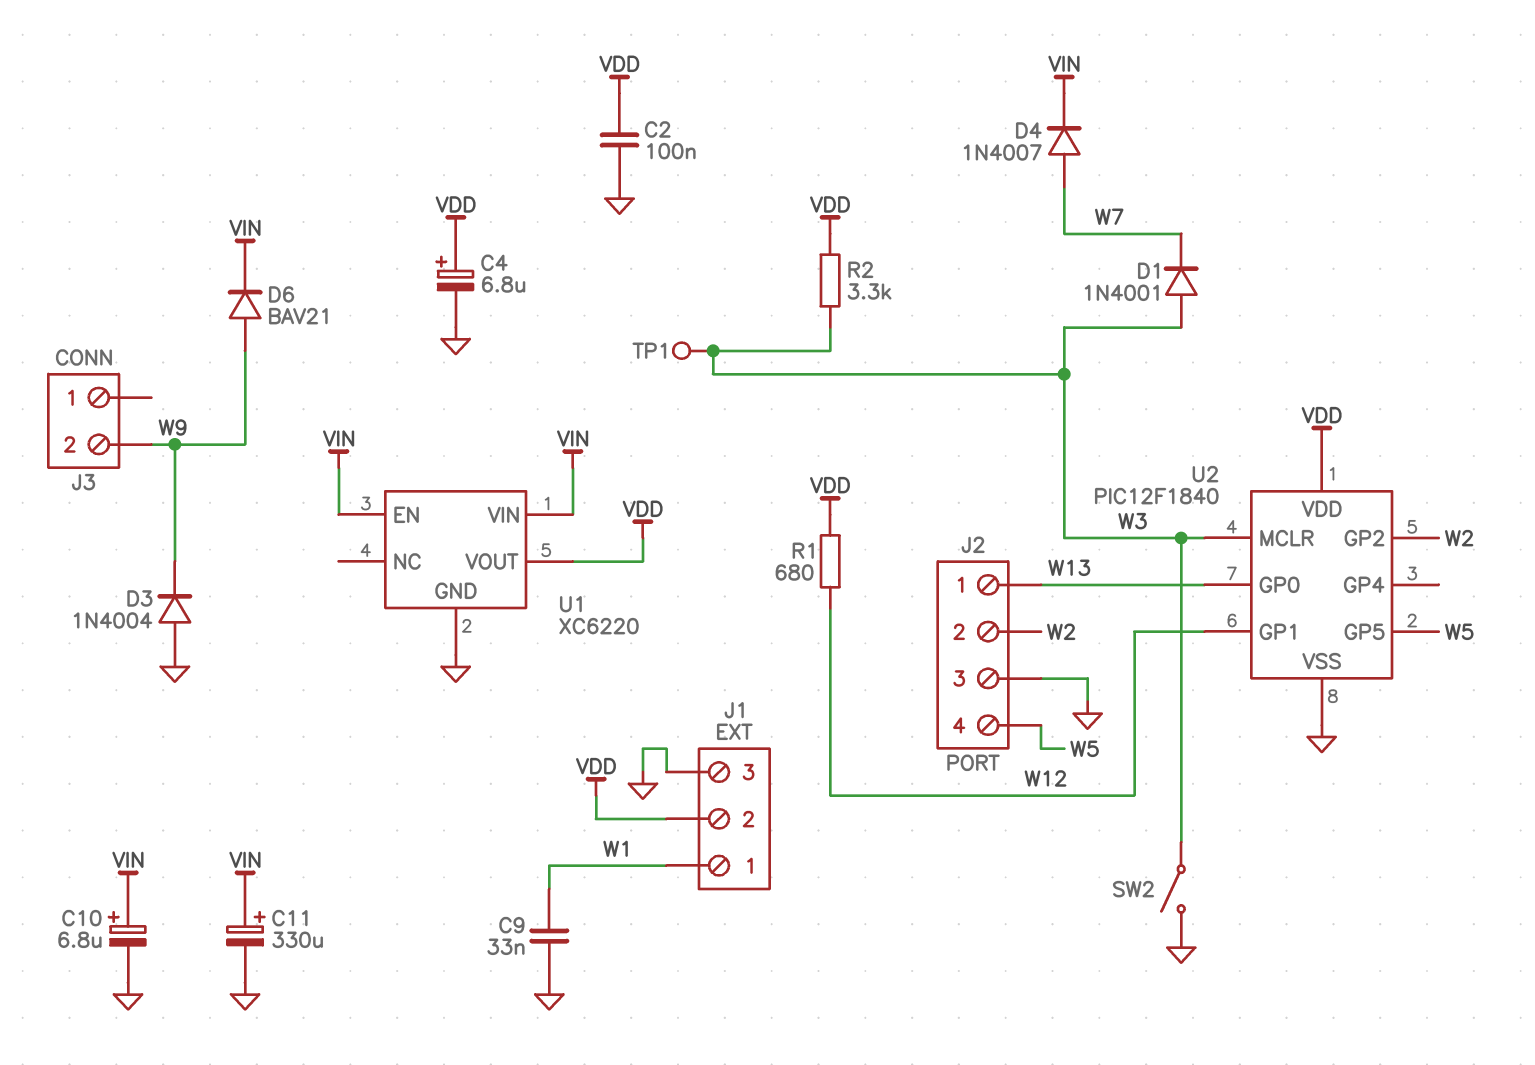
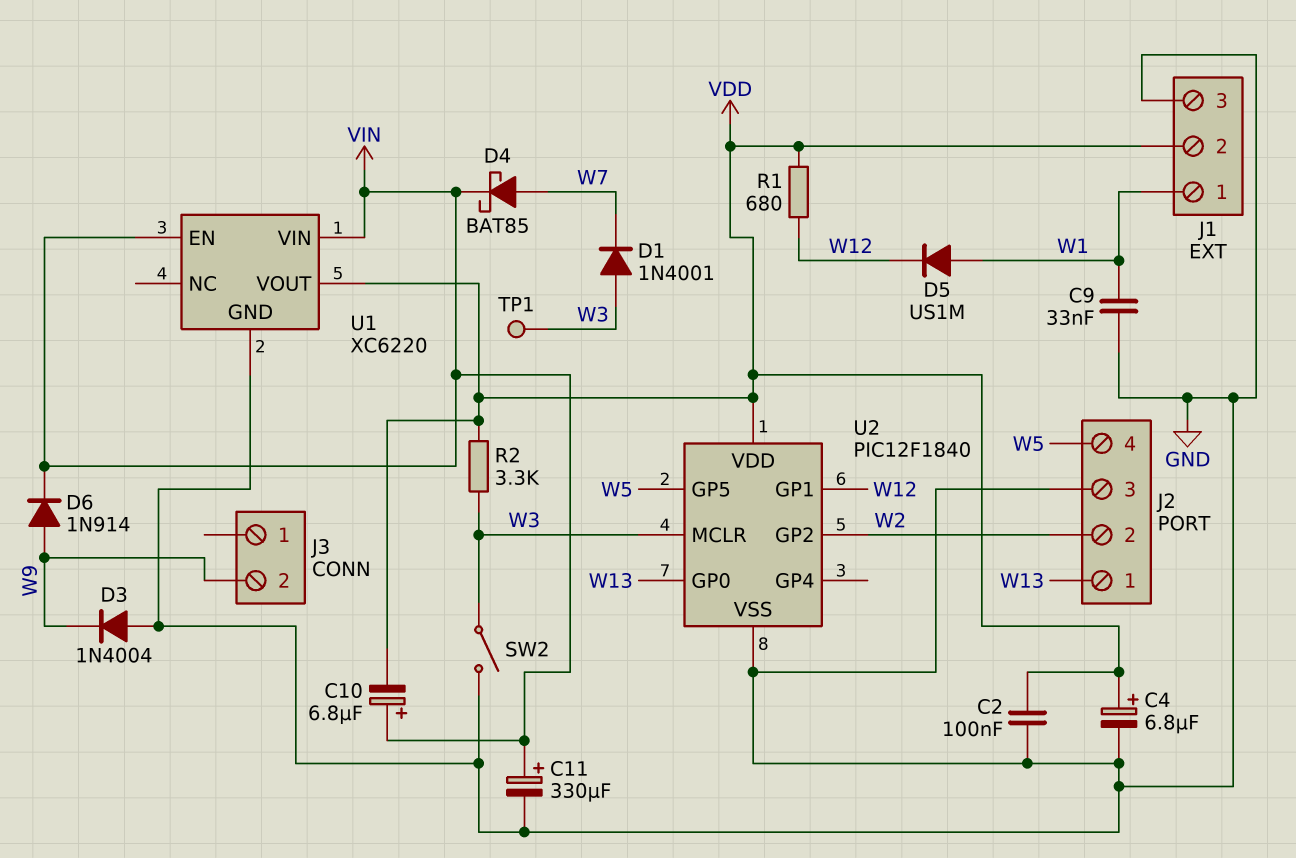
C10: 6.8uF (plus VIN, minus GND) -> 6.8uF (plus VIN, minus VDD)
D4: diode 1N4007 (A W7, K VIN) -> schottky BAT85 (A W7, K VIN)
D5: none -> diode US1M (A W1, K W12)
D6: diode BAV21 (A W9, K VIN) -> diode 1N914 (A W9, K VIN)

